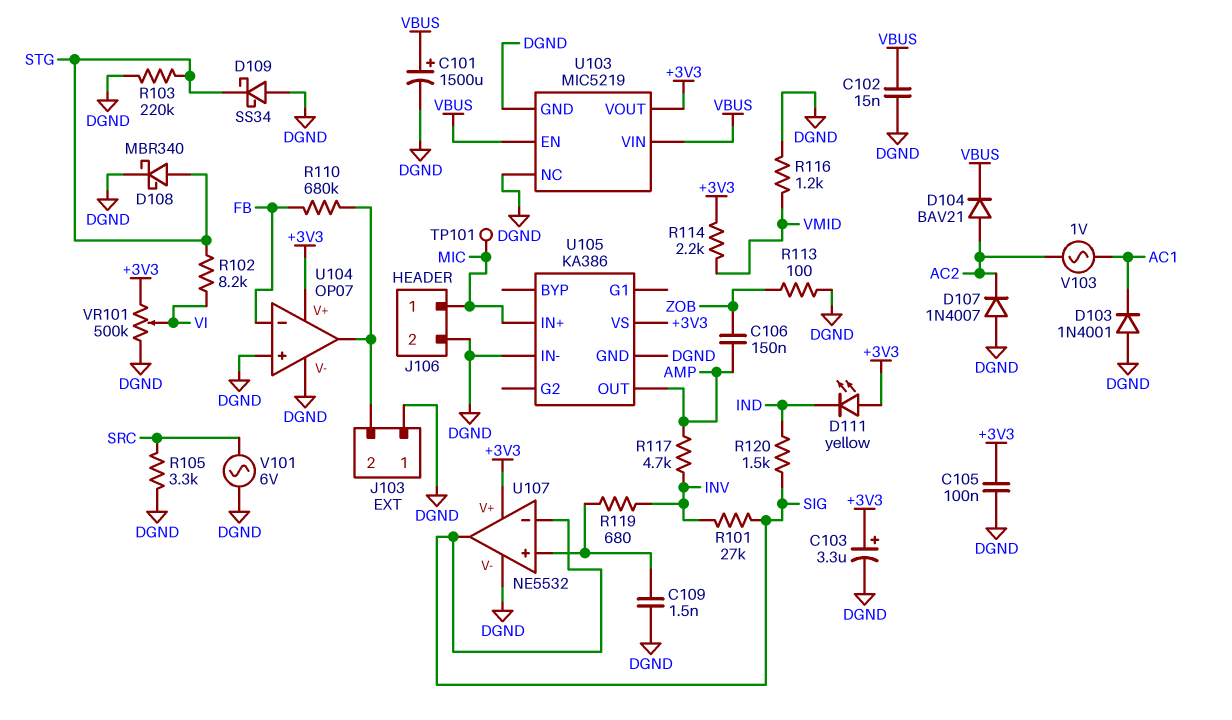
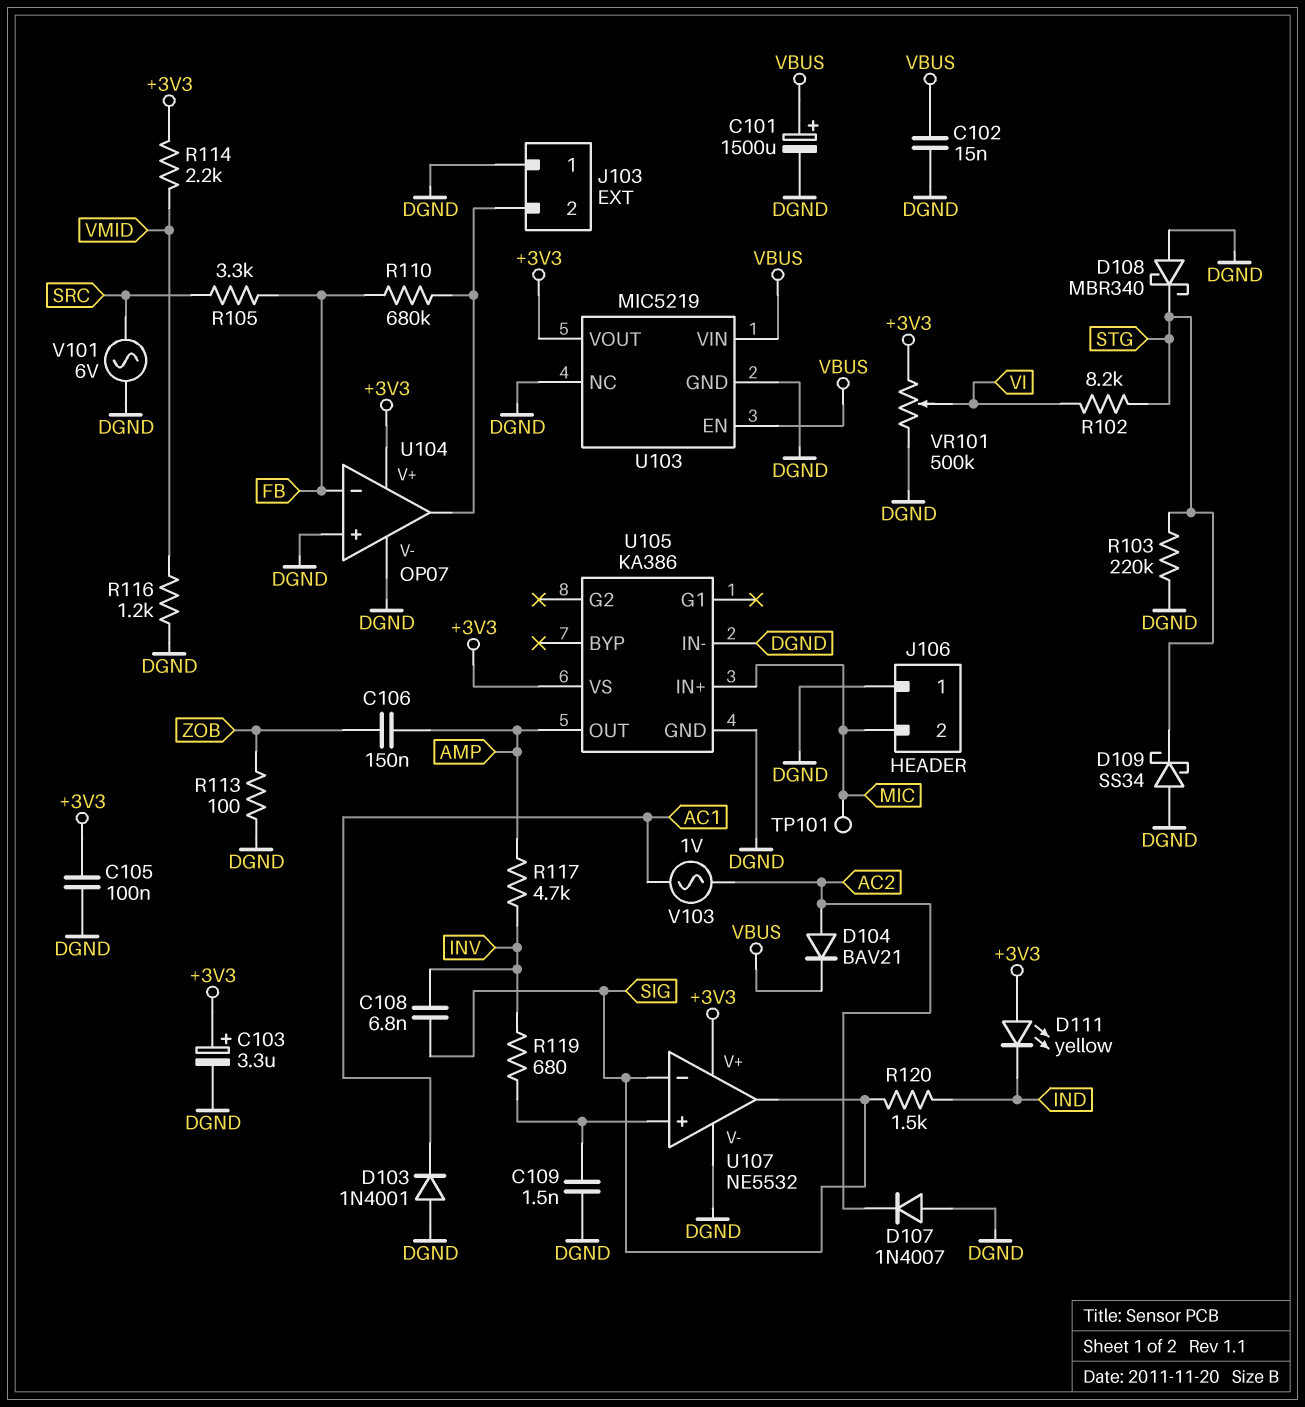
C108: none -> 6.8nF (INV, SIG)
D108: schottky MBR340 (A STG, K DGND) -> schottky MBR340 (A DGND, K STG)
J106 pin 1: MIC -> DGND
J106 pin 2: DGND -> MIC
R101: 27k (INV, SIG) -> none
R105: 3.3k (DGND, SRC) -> 3.3k (FB, SRC)

